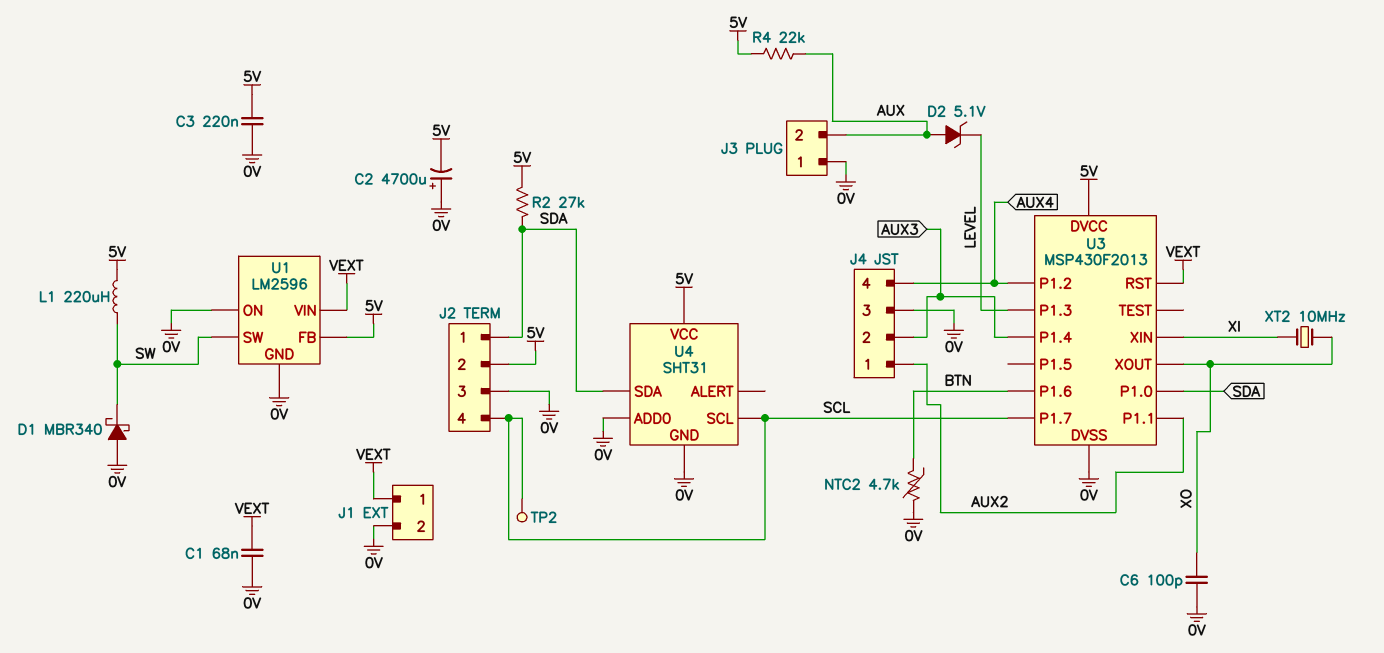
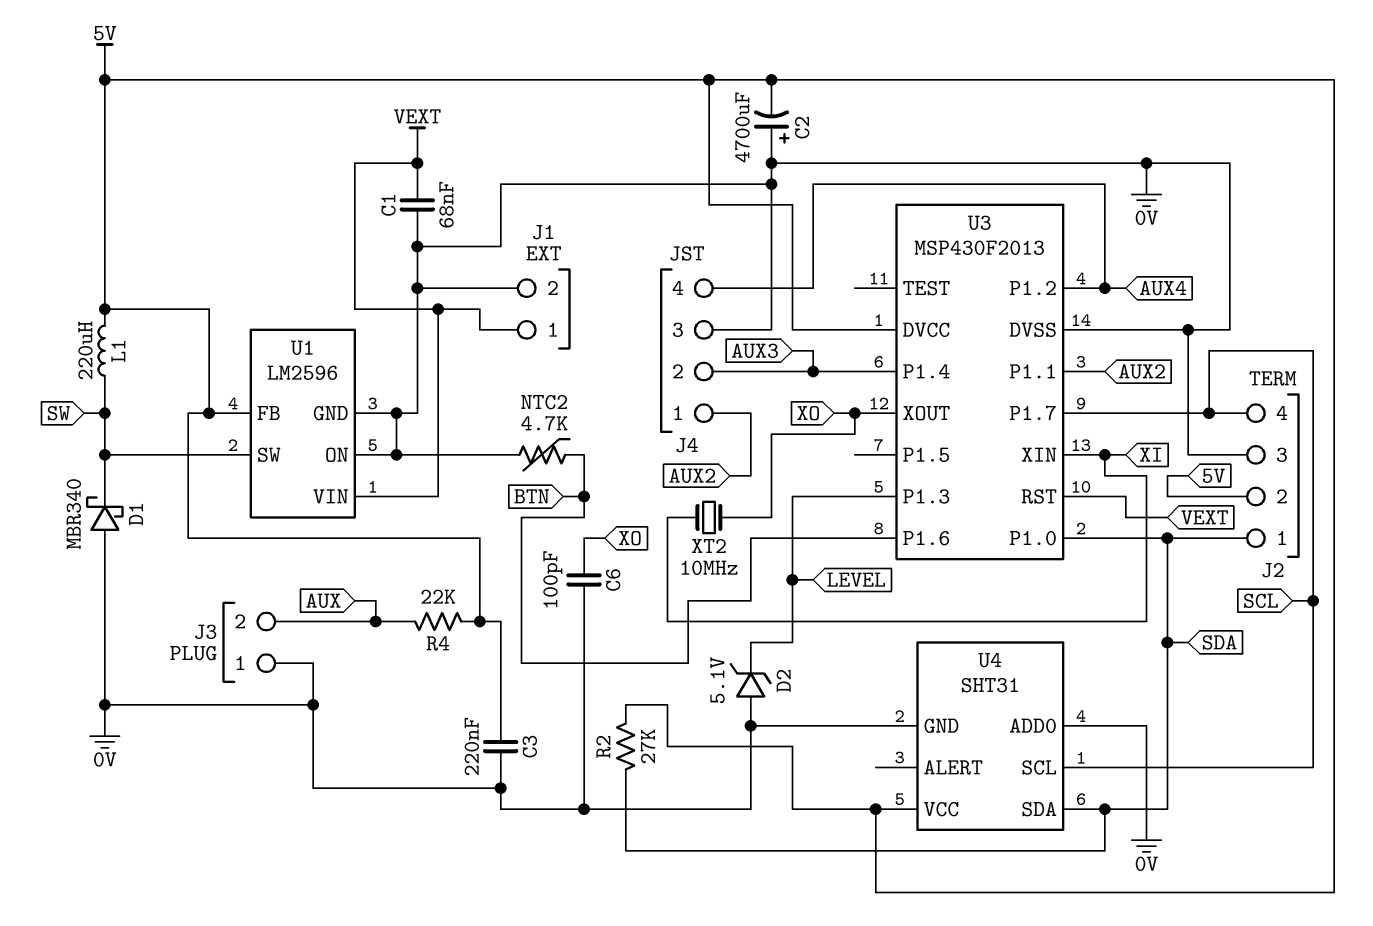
D2: zener 5.1V (A AUX, K LEVEL) -> zener 5.1V (A 0V, K LEVEL)
TP2: test point (SCL) -> none

